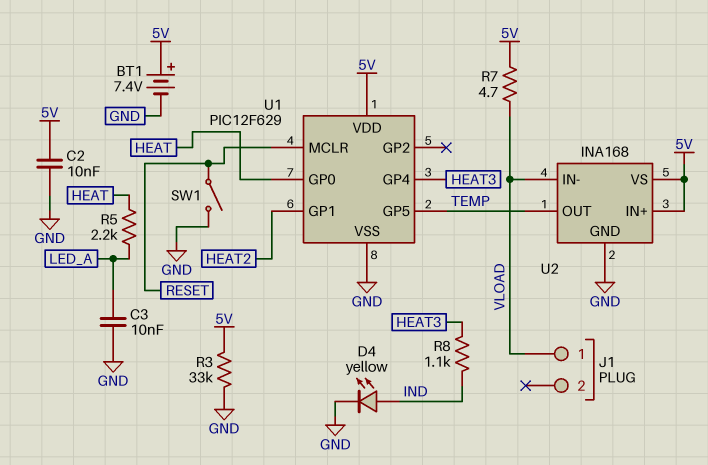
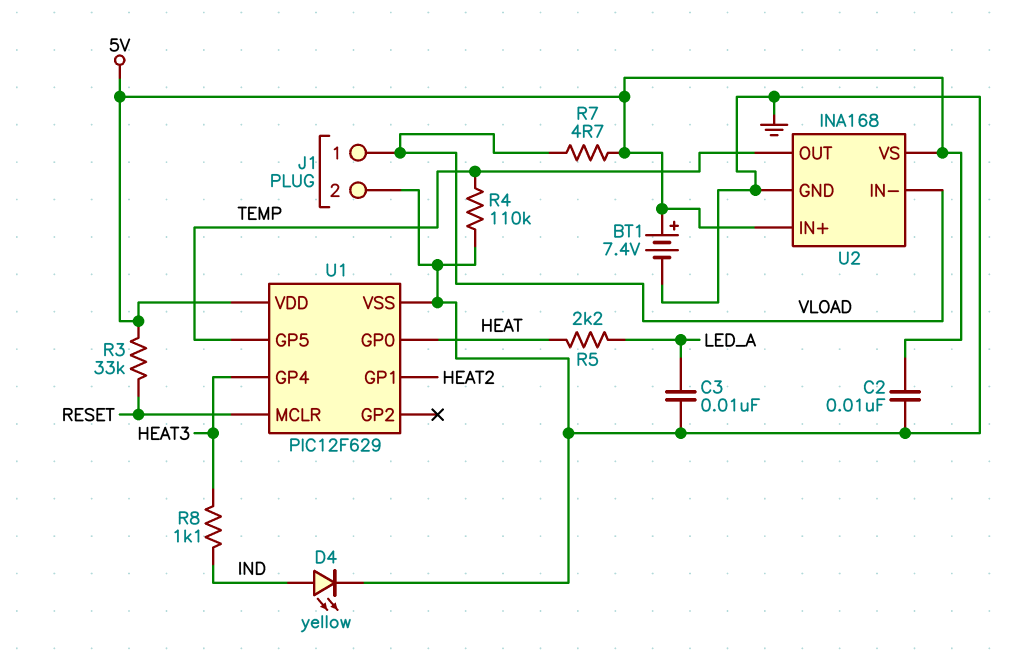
J1 pin 2: none -> GND
R3: 33k (5V, GND) -> 33k (5V, RESET)
R4: none -> 110k (GND, TEMP)
SW1: switch (GND, RESET) -> none

